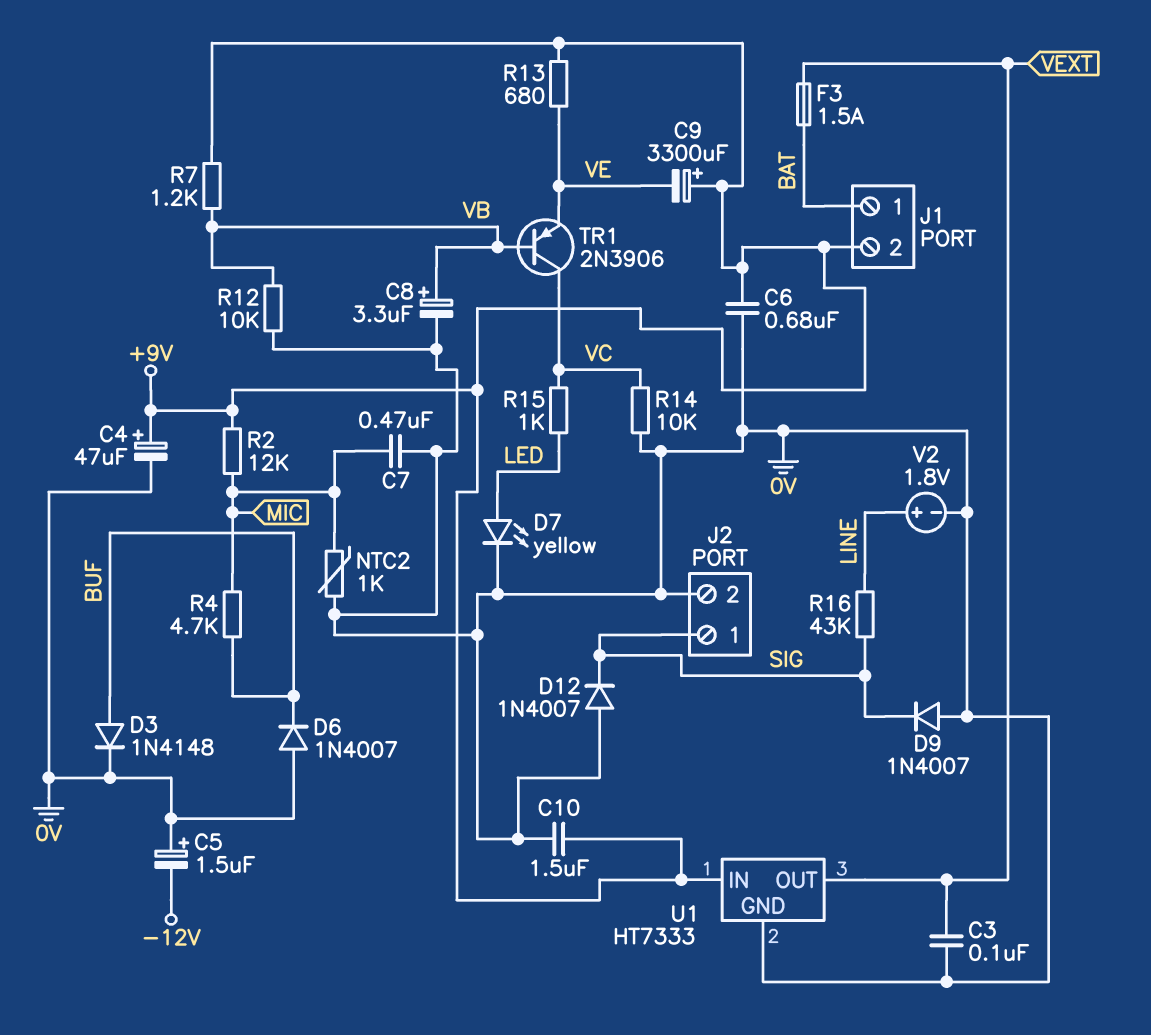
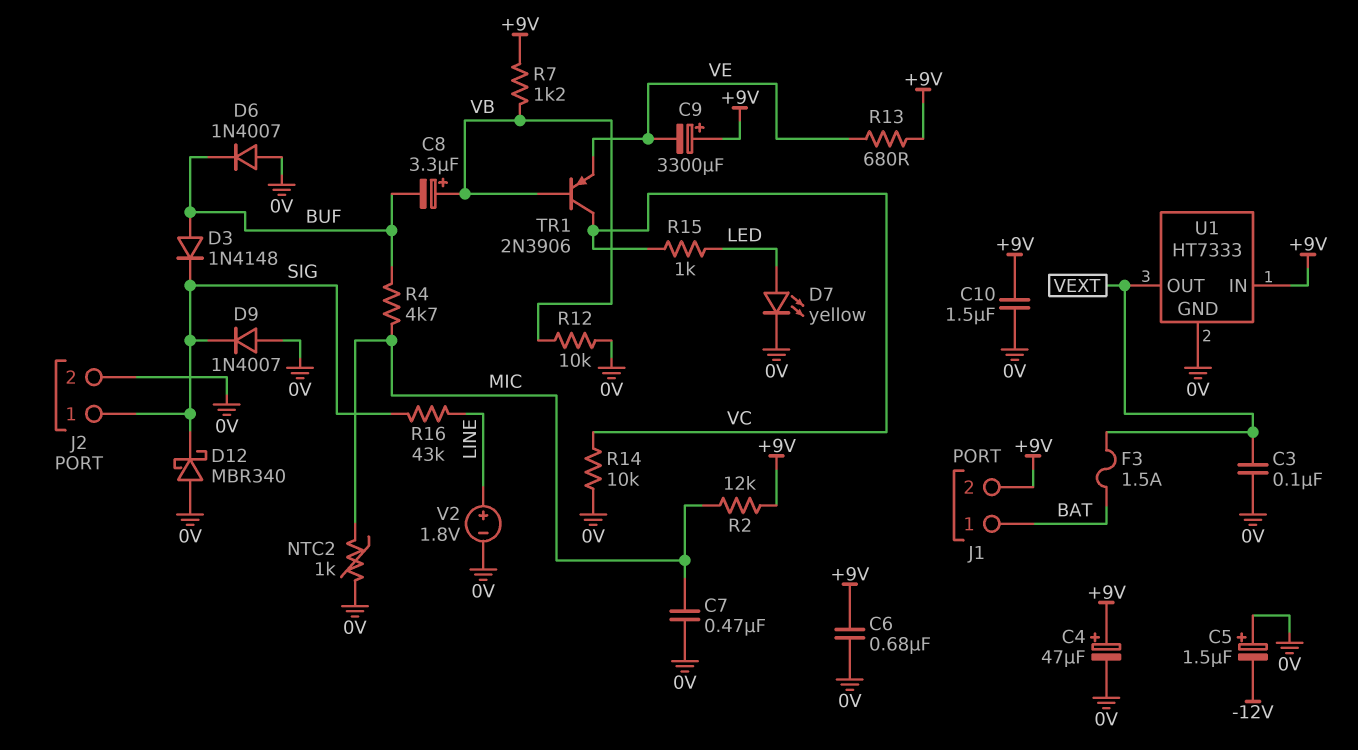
C8: 3.3uF (plus VB, minus 0V) -> 3.3uF (plus VB, minus BUF)
D3: diode 1N4148 (A BUF, K 0V) -> diode 1N4148 (A BUF, K SIG)
D12: diode 1N4007 (A 0V, K SIG) -> schottky MBR340 (A 0V, K SIG)

